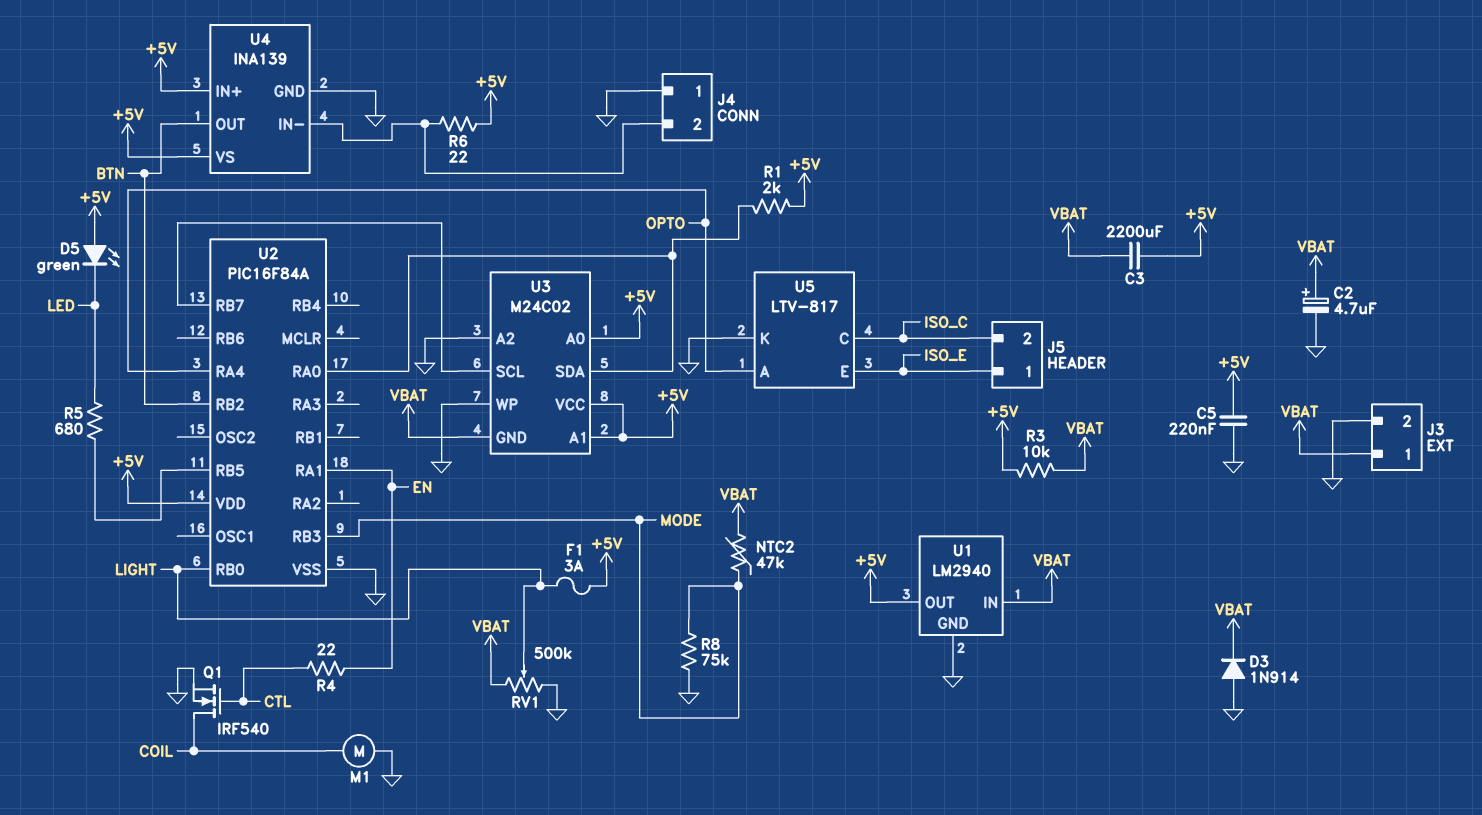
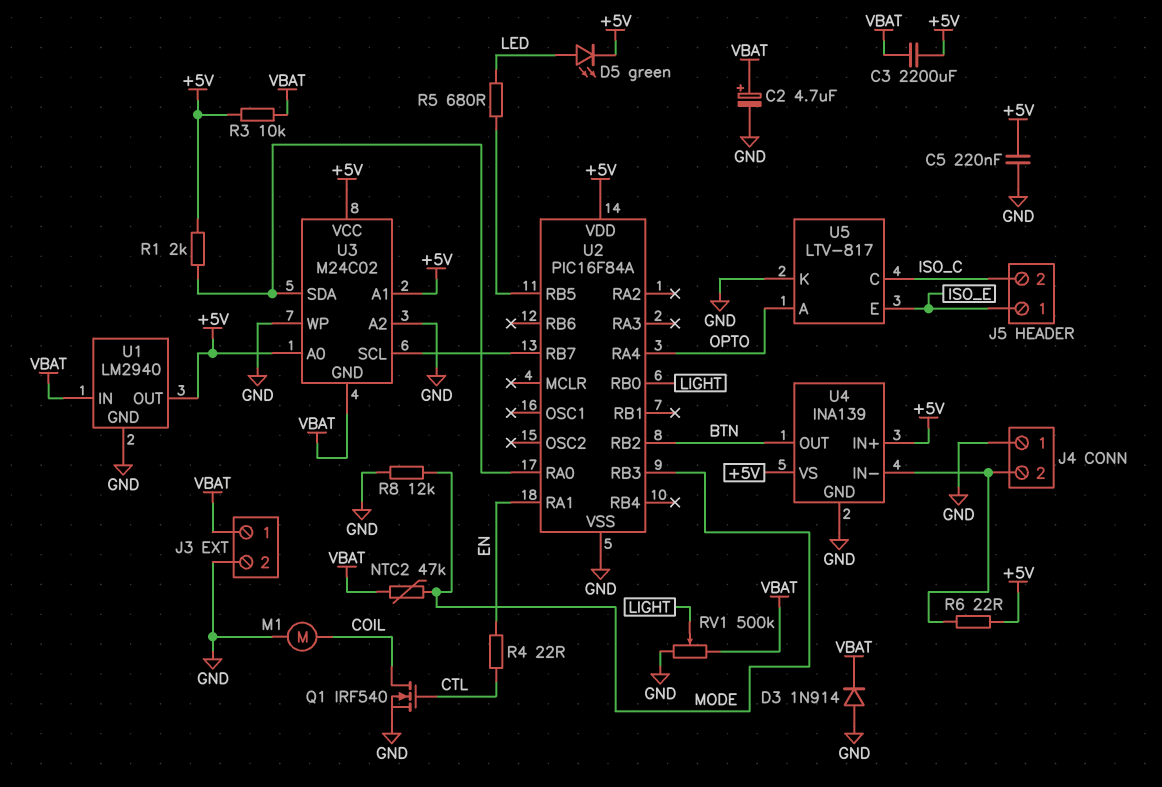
D5: LED green (A +5V, K LED) -> LED green (A LED, K +5V)
F1: 3A (+5V, LIGHT) -> none
R8: 75k (GND, MODE) -> 12k (GND, MODE)

